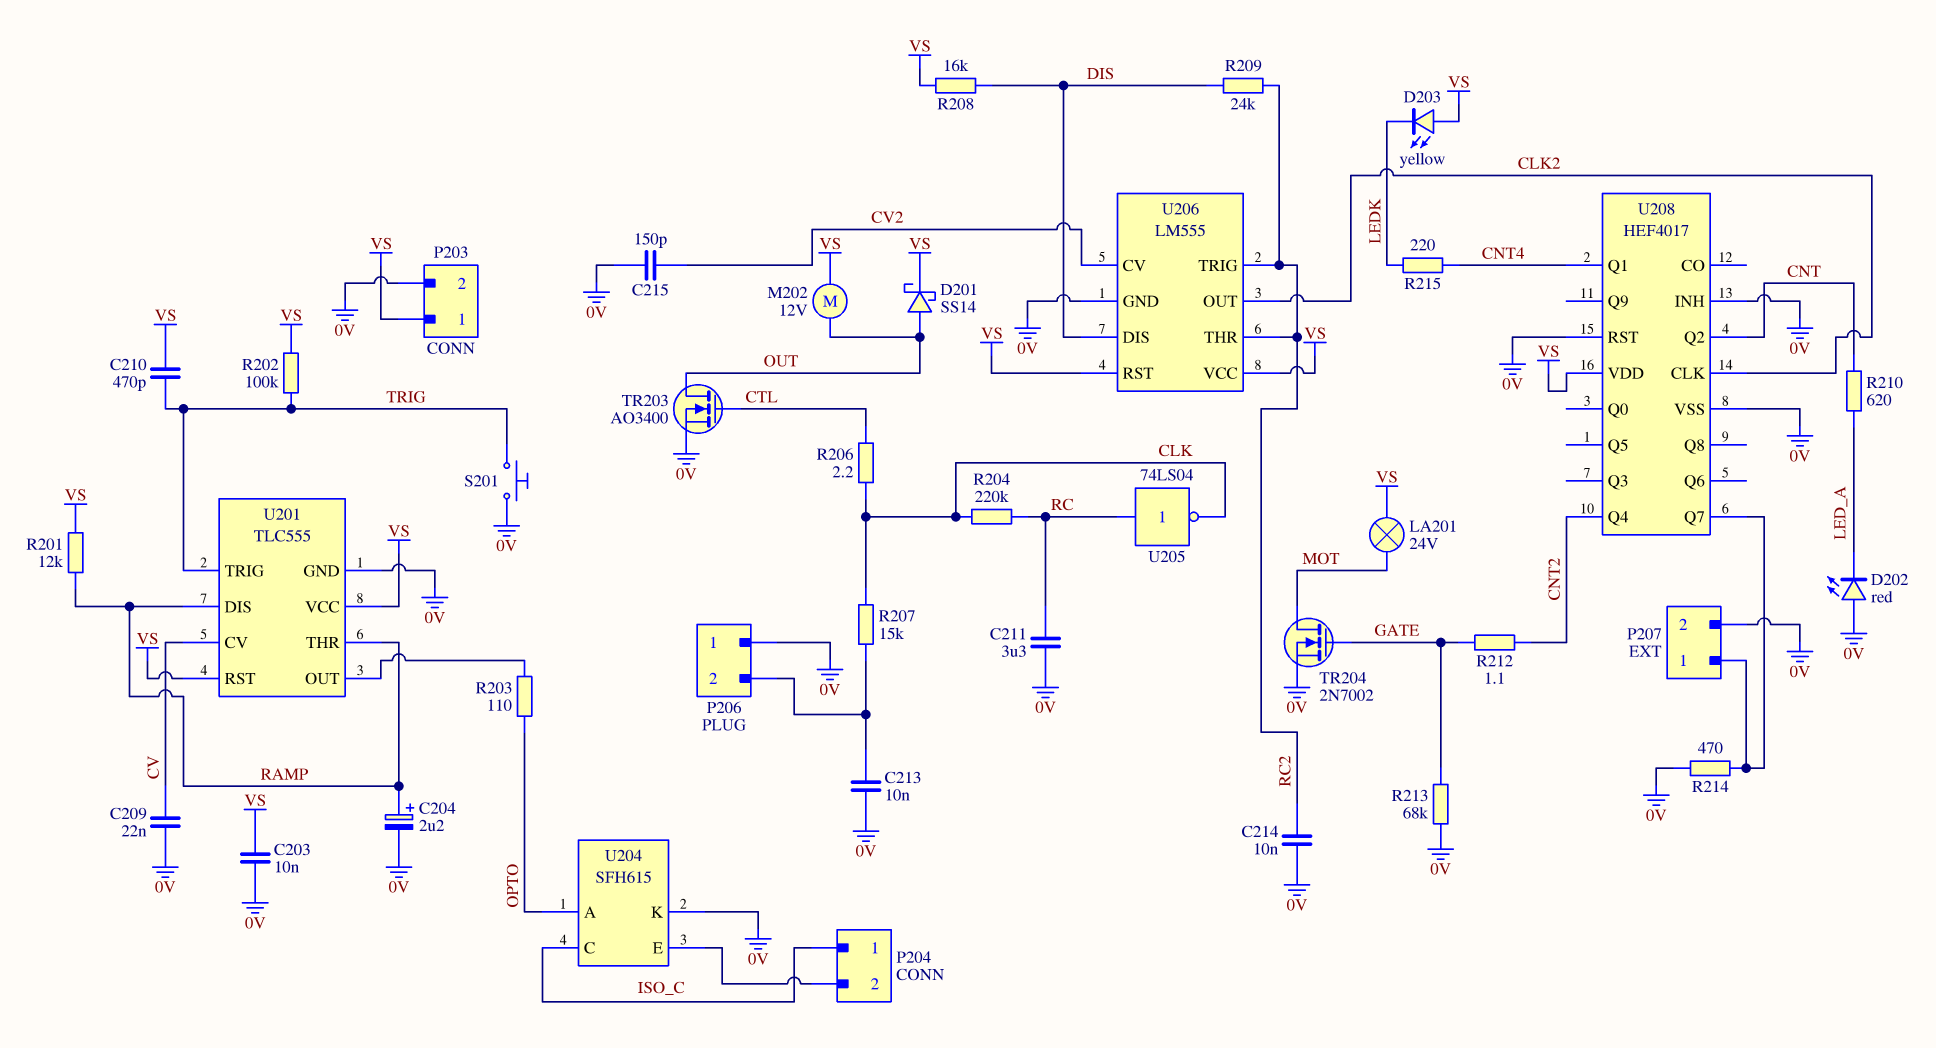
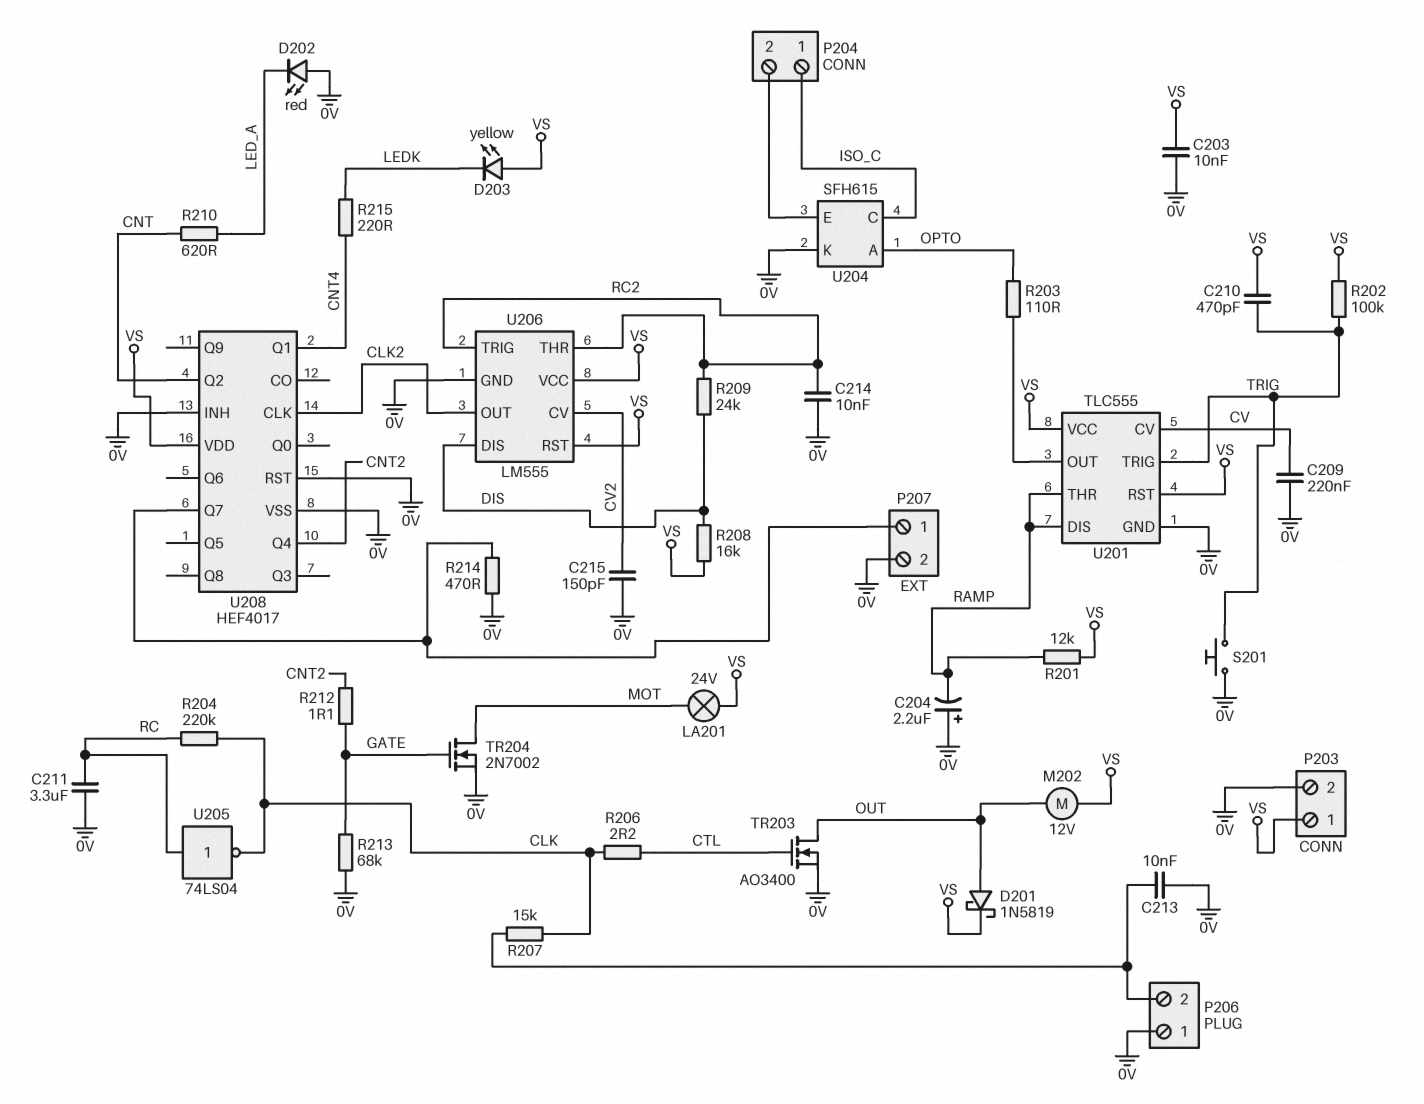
C204: 2.2uF (plus RAMP, minus 0V) -> 2.2uF (plus 0V, minus RAMP)
C209: 22nF (0V, CV) -> 220nF (0V, CV)
D201: schottky SS14 (A OUT, K VS) -> schottky 1N5819 (A OUT, K VS)

